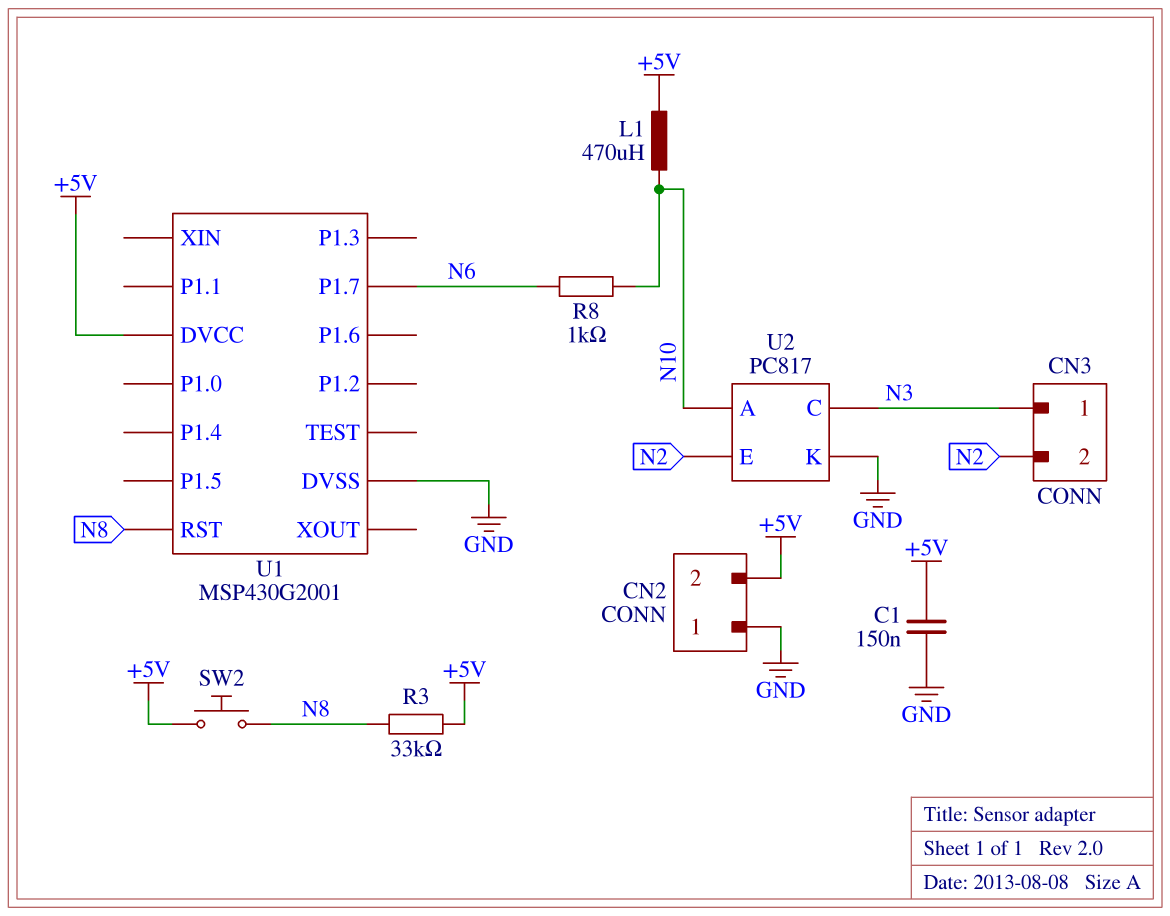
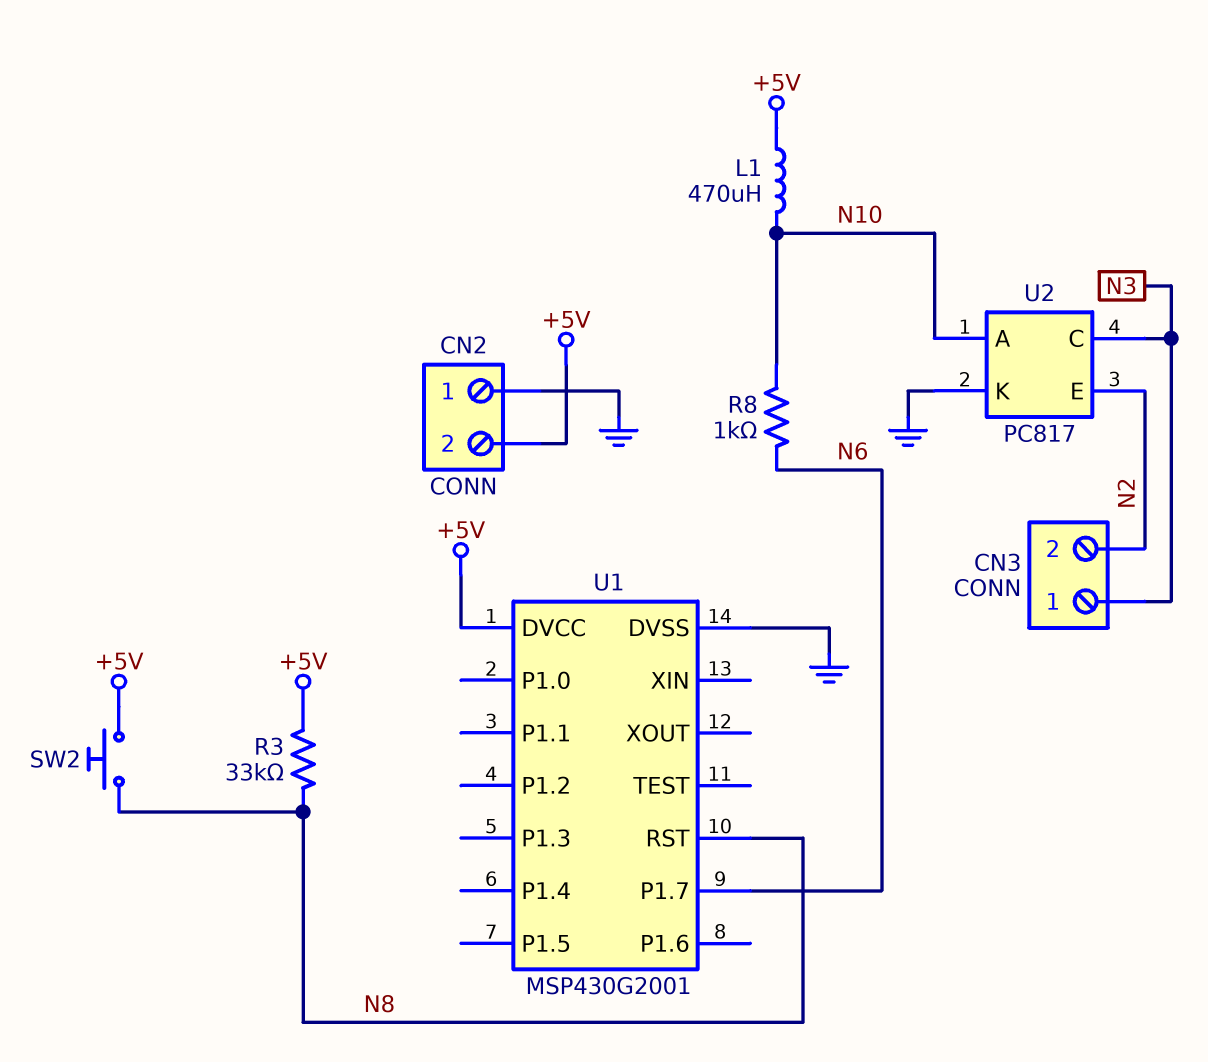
C1: 150nF (+5V, GND) -> none

